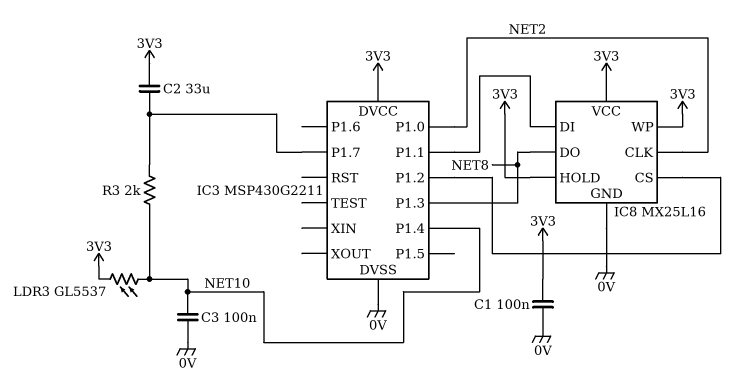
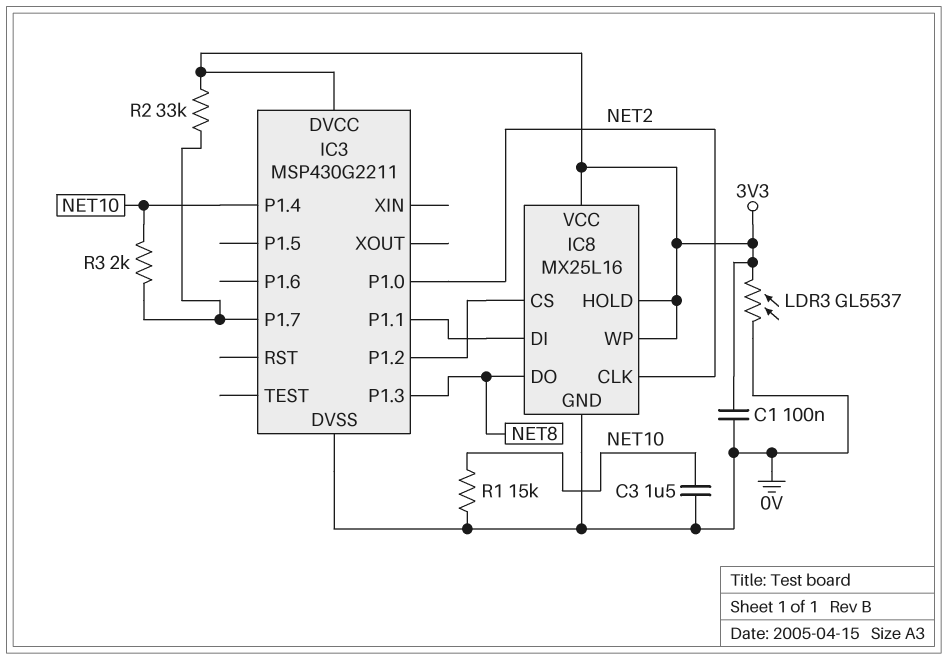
C2: 33uF (3V3, IC3/P1.7) -> none
C3: 100nF (0V, NET10) -> 1.5uF (0V, NET10)
LDR3: GL5537 (3V3, NET10) -> GL5537 (0V, 3V3)
R1: none -> 15k (0V, NET10)
R2: none -> 33k (3V3, IC3/P1.7)

